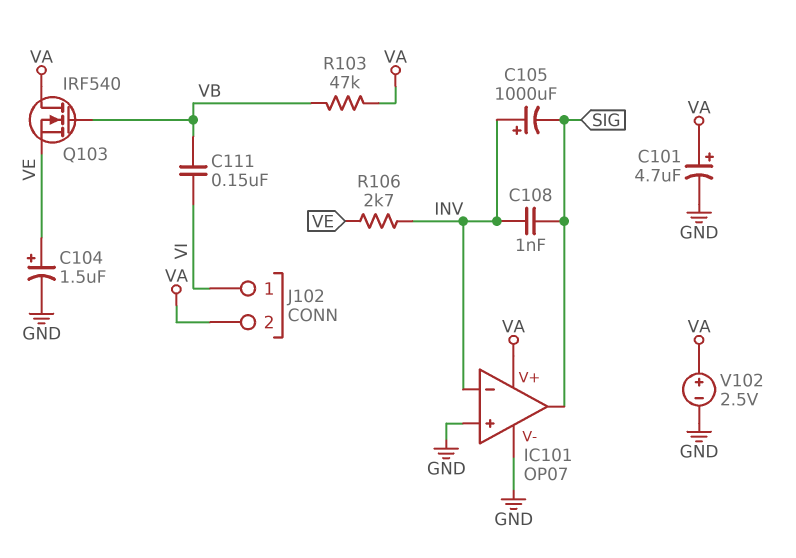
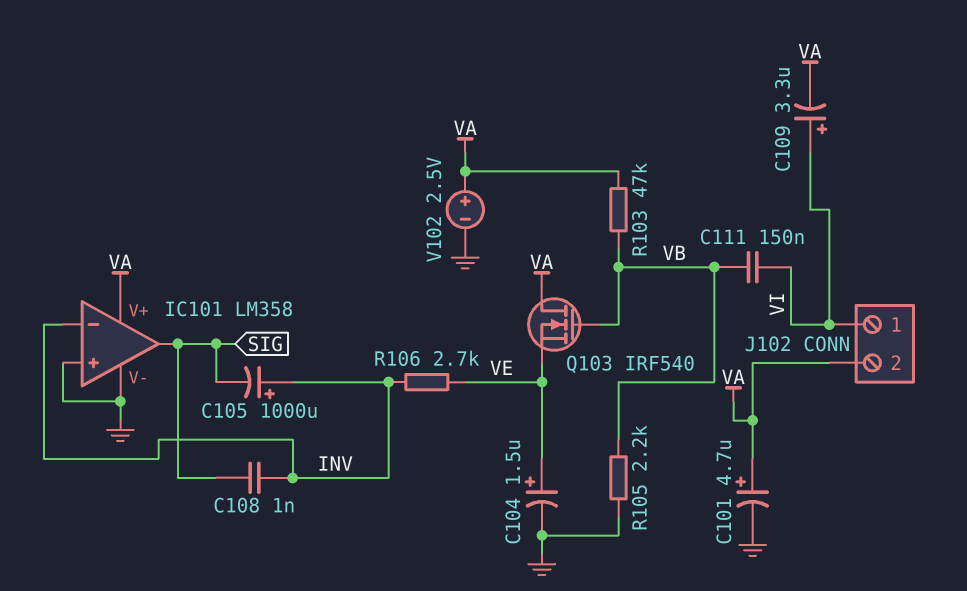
C109: none -> 3.3uF (plus VI, minus VA)
IC101: OP07 -> LM358
R105: none -> 2.2k (GND, VB)

